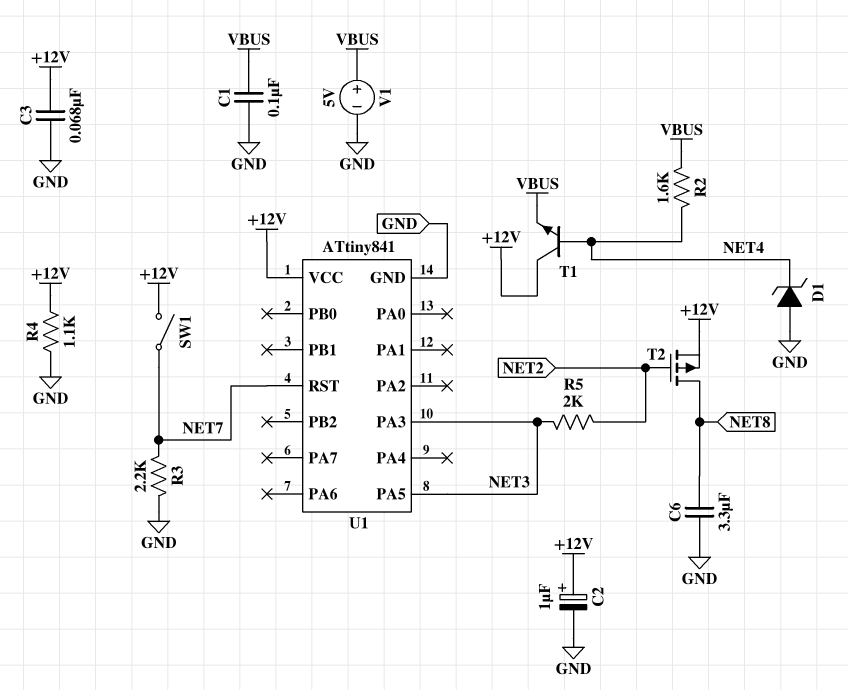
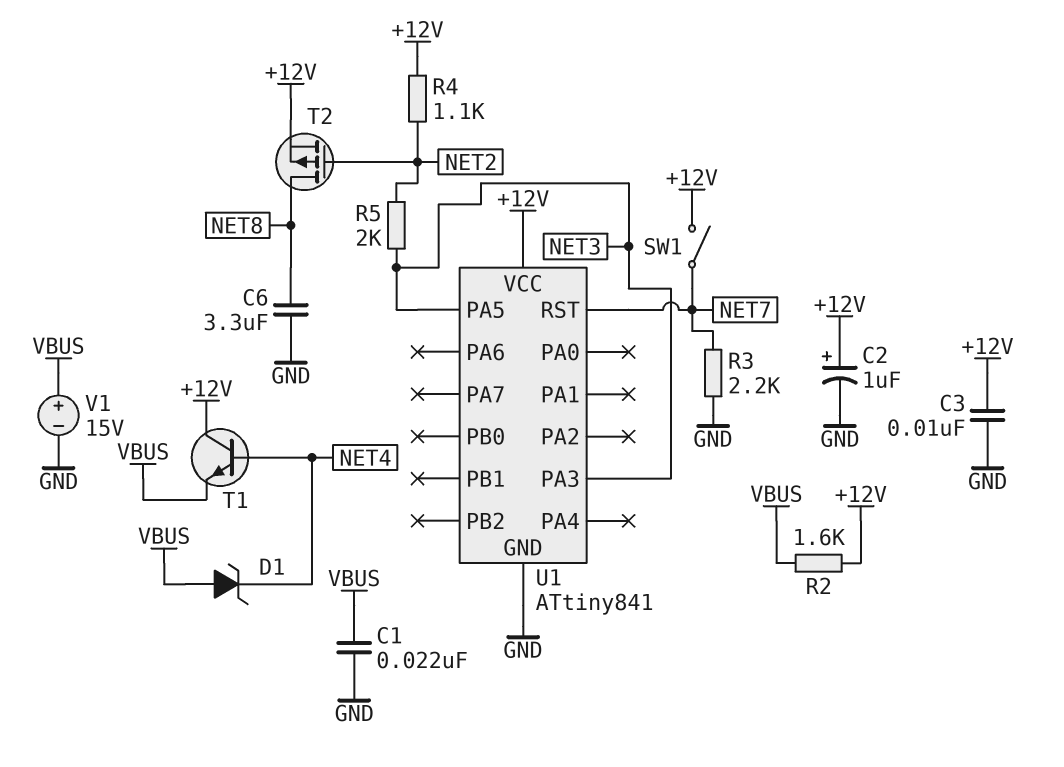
C1: 100nF (GND, VBUS) -> 22nF (GND, VBUS)
C3: 68nF (+12V, GND) -> 10nF (+12V, GND)
D1: zener (A GND, K NET4) -> zener (A VBUS, K NET4)
R2: 1.6k (NET4, VBUS) -> 1.6k (+12V, VBUS)
R4: 1.1k (+12V, GND) -> 1.1k (+12V, NET2)
V1: 5V (plus VBUS, minus GND) -> 15V (plus VBUS, minus GND)

